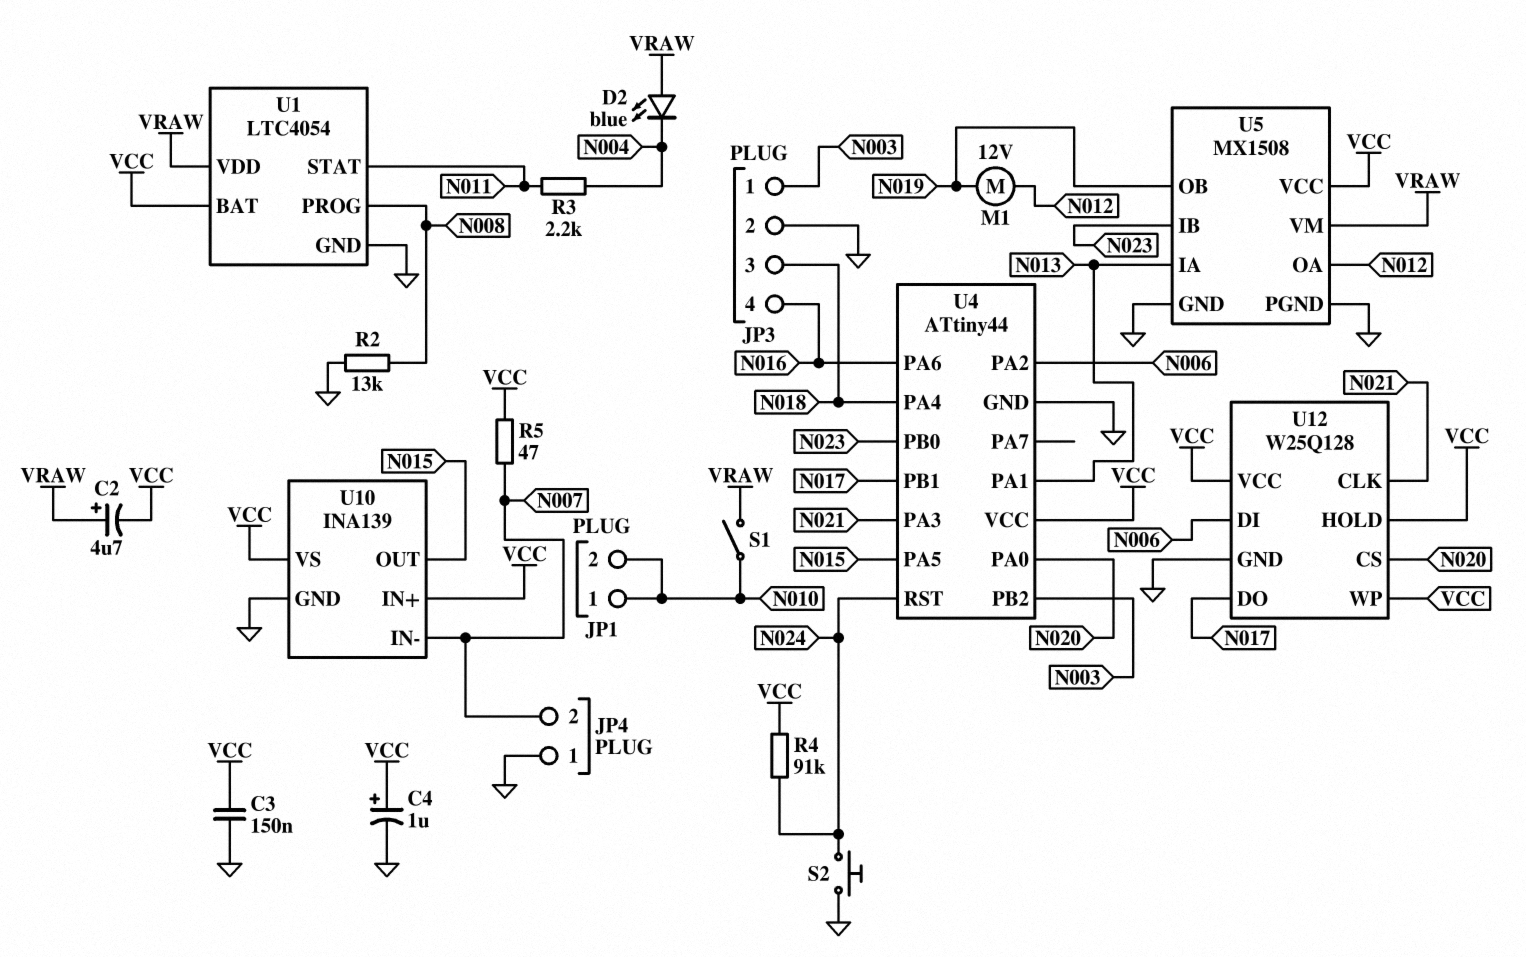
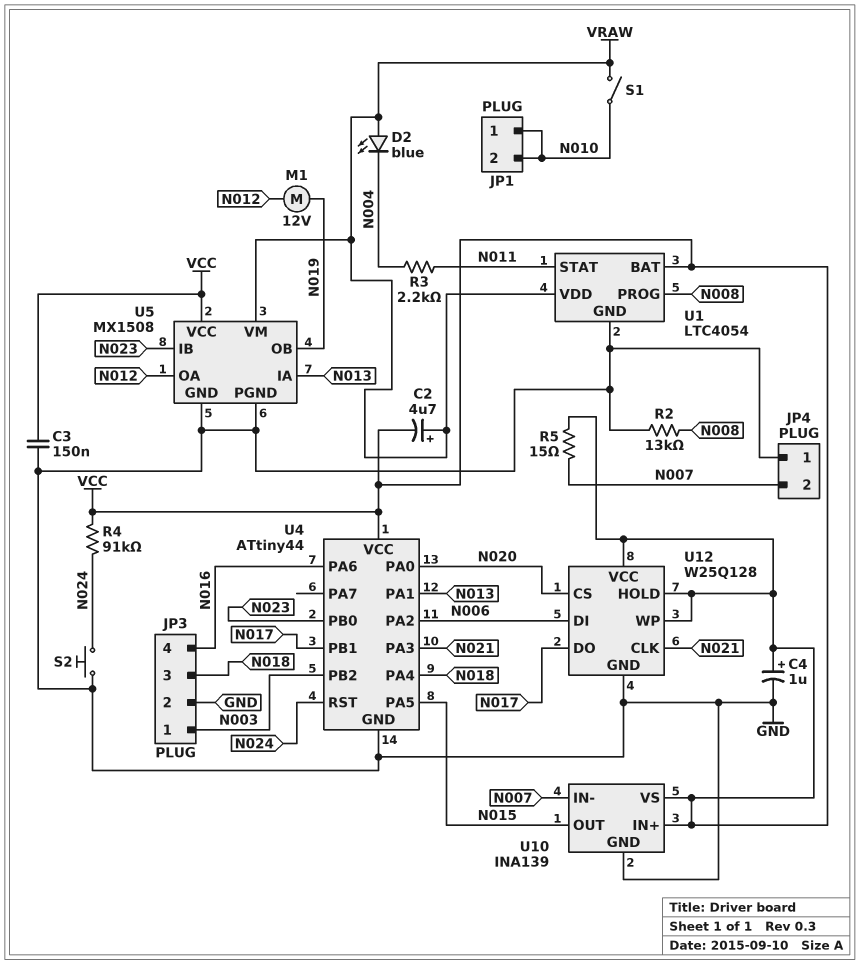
R5: 47 (N007, VCC) -> 15 (N007, VCC)

